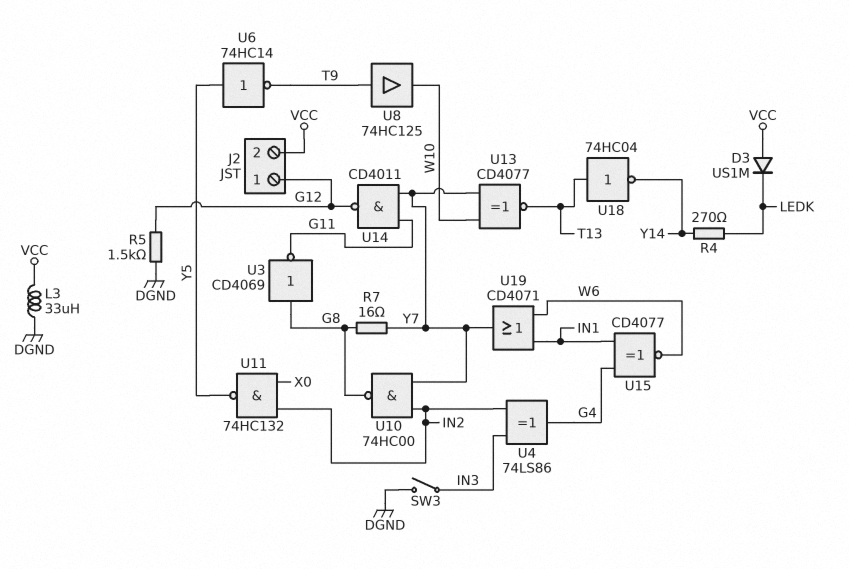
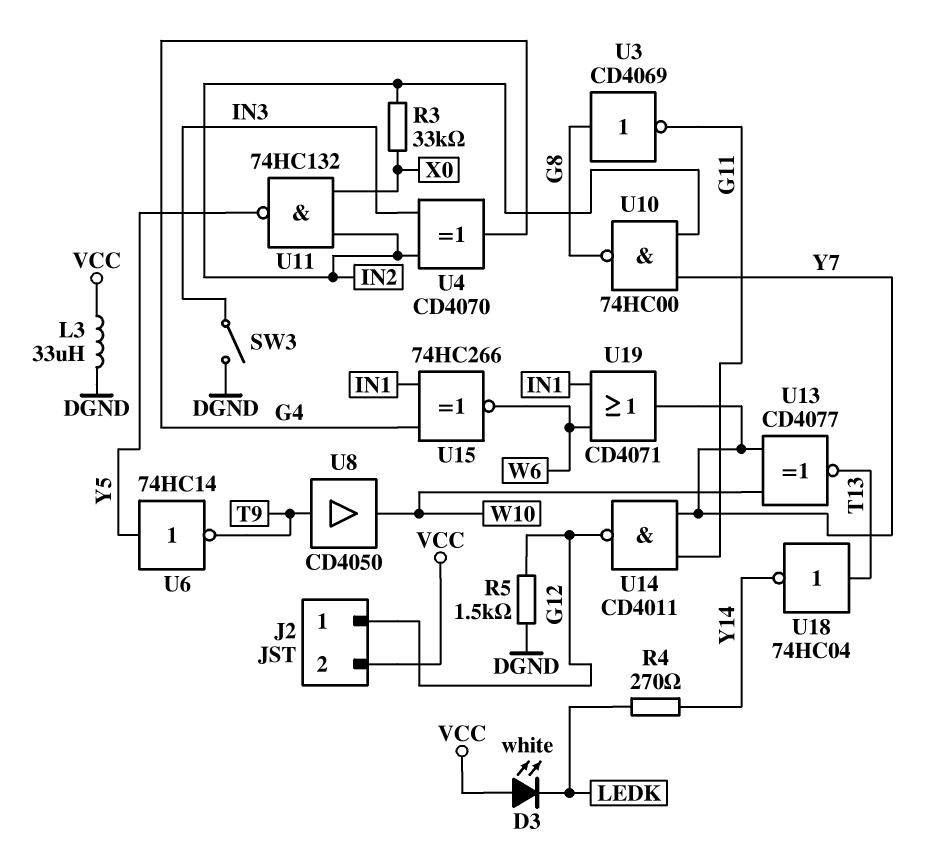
D3: diode US1M (A VCC, K LEDK) -> LED white (A VCC, K LEDK)
R3: none -> 33k (IN2, X0)
R7: 16 (G8, Y7) -> none
U4: XOR 74LS86 (in IN2, in IN3, out G4) -> XOR CD4070 (in IN2, in IN3, out G4)
U8: buffer 74HC125 (in T9, out W10) -> buffer CD4050 (in T9, out W10)
U15: XNOR CD4077 (in G4, in IN1, out W6) -> XNOR 74HC266 (in G4, in IN1, out W6)

